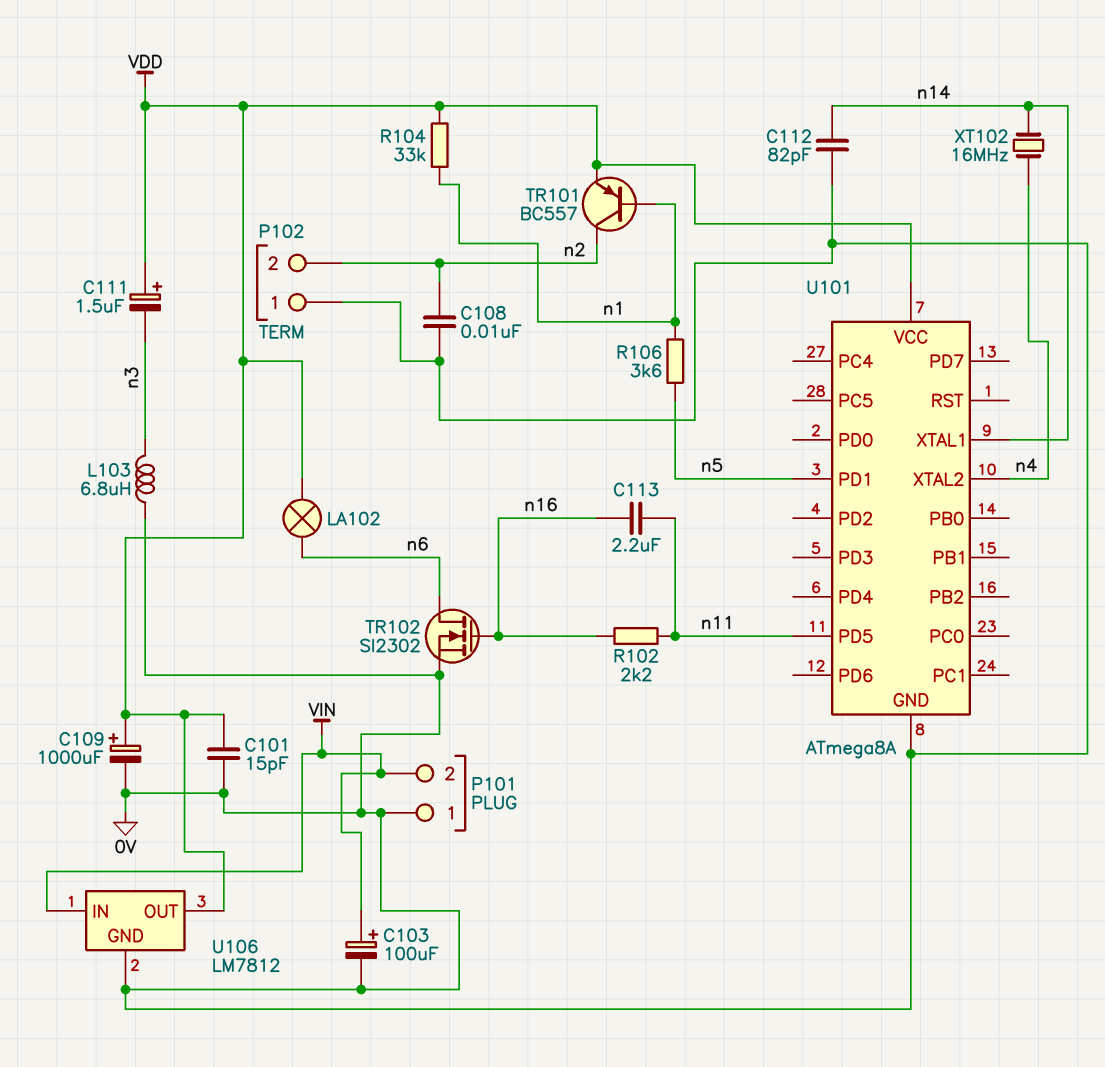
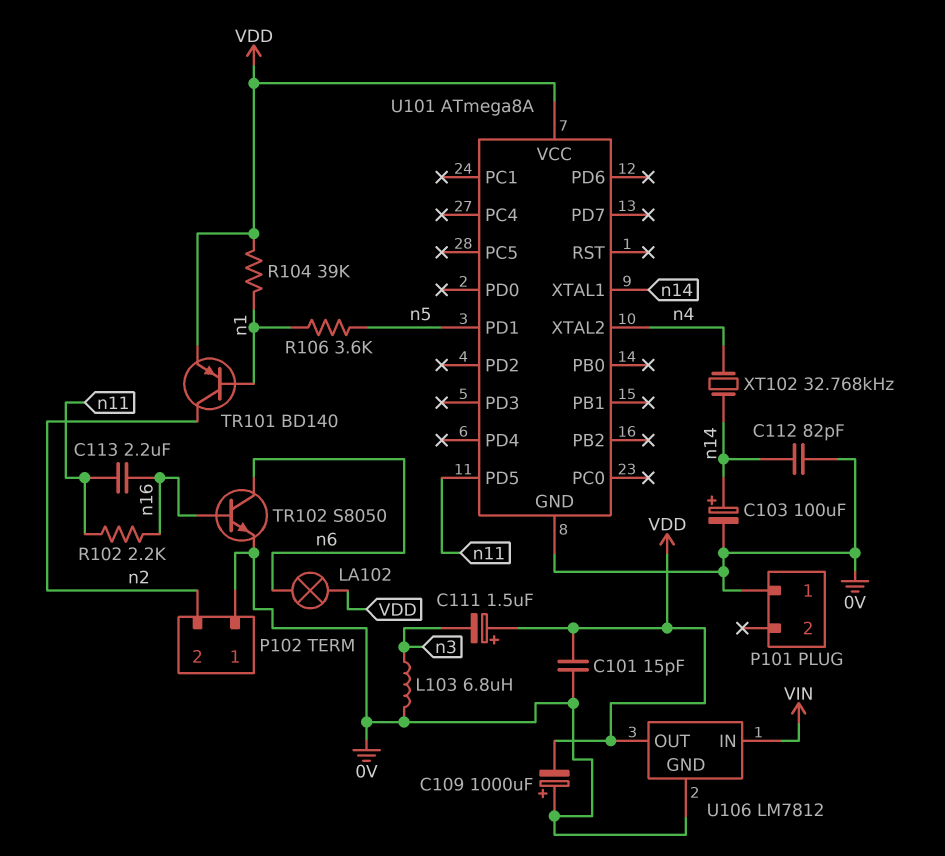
C103: 100uF (plus VIN, minus 0V) -> 100uF (plus n14, minus 0V)
C108: 10nF (0V, n2) -> none
C109: 1000uF (plus VDD, minus 0V) -> 1000uF (plus 0V, minus VDD)
P101 pin 2: VIN -> none
R104: 33k (VDD, n1) -> 39k (VDD, n1)
TR101: PNP BC557 (B n1, C n2, E VDD) -> PNP BD140 (B n1, C n2, E VDD)
TR102: NMOS SI2302 (G n16, D n6, S 0V) -> NPN S8050 (B n16, C n6, E 0V)
XT102: 16MHz (n4, n14) -> 32.768kHz (n4, n14)

